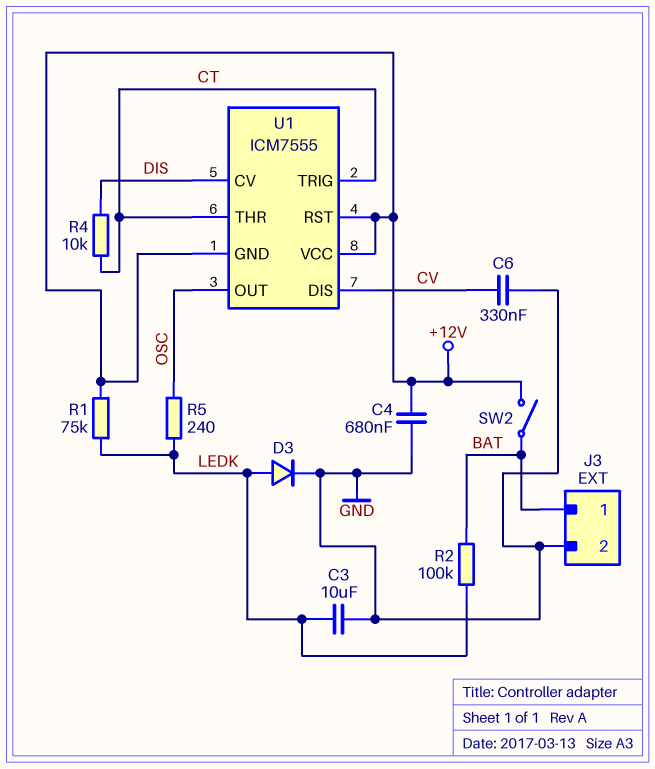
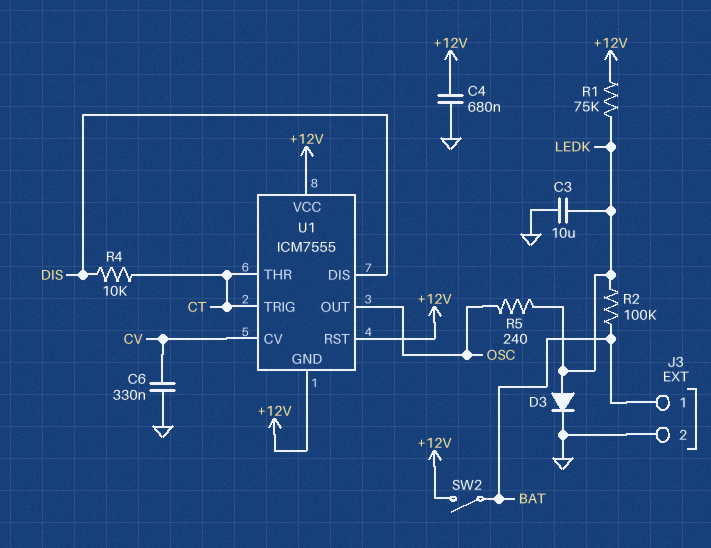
U1 pin CV: DIS -> CV
U1 pin DIS: CV -> DIS

